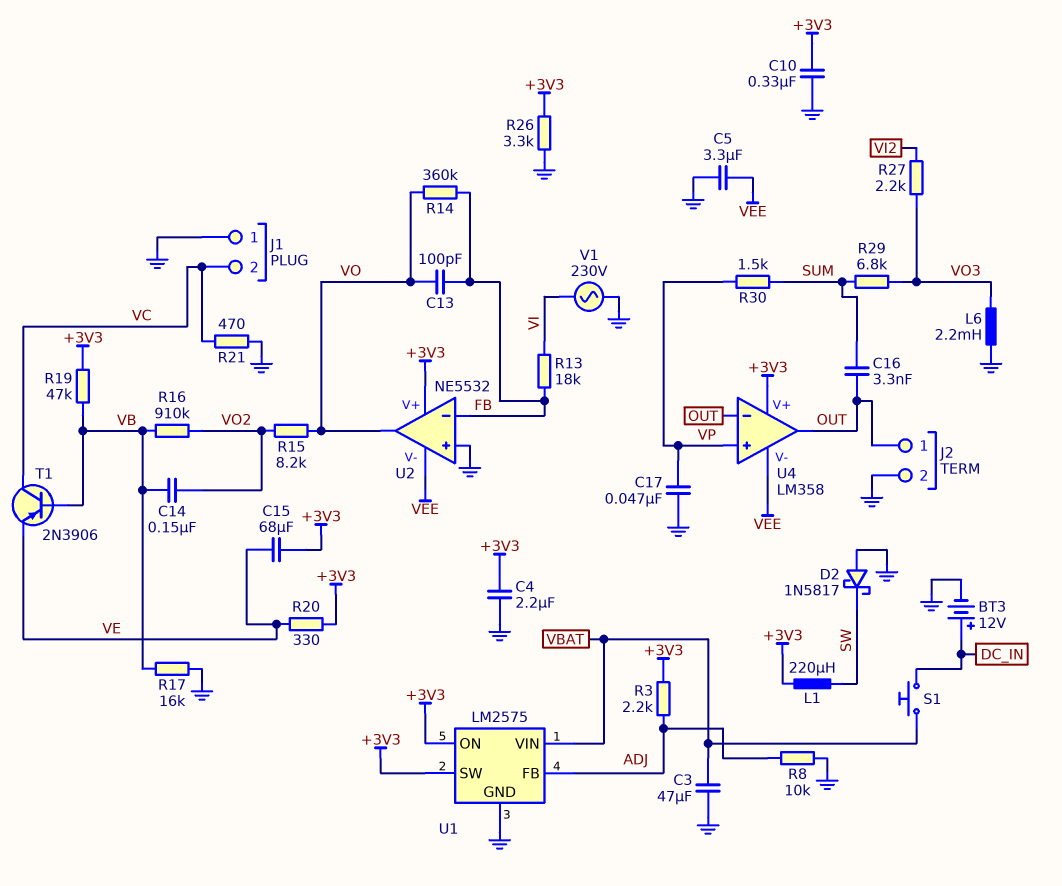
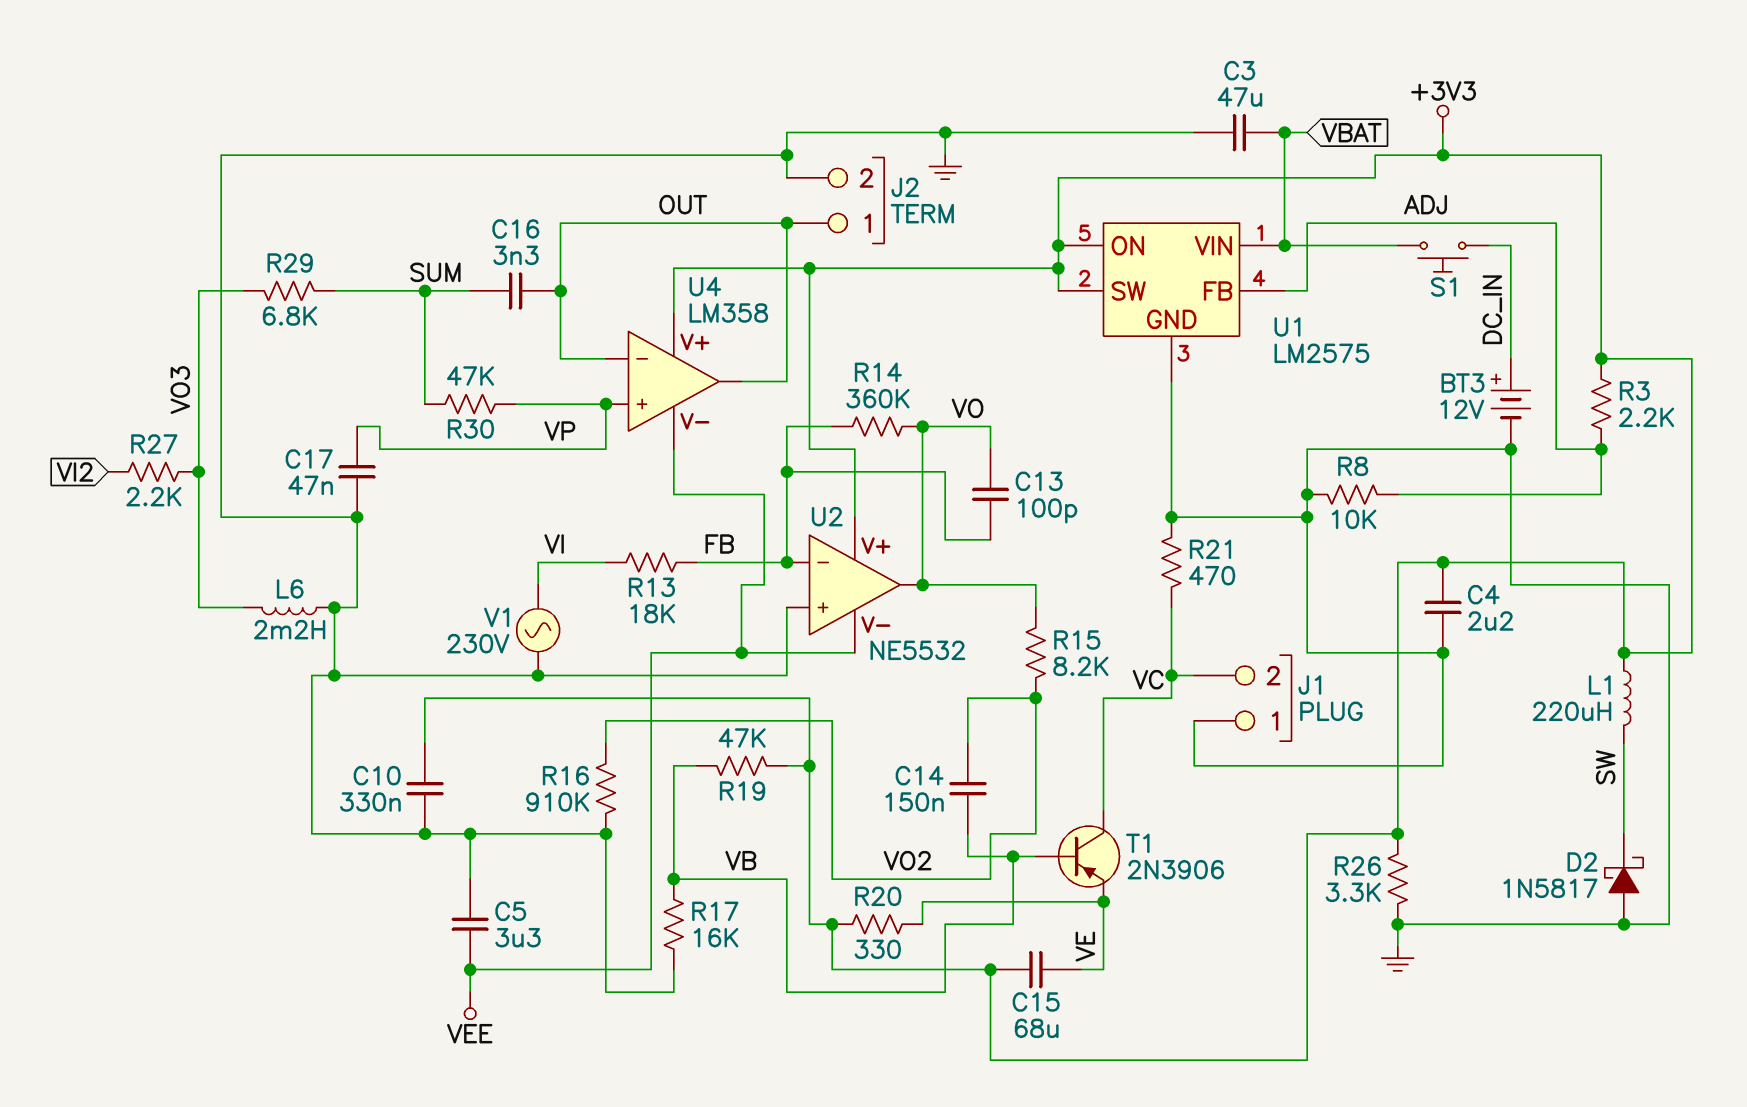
R16: 910k (VB, VO2) -> 910k (GND, VO2)
R30: 1.5k (SUM, VP) -> 47k (SUM, VP)

